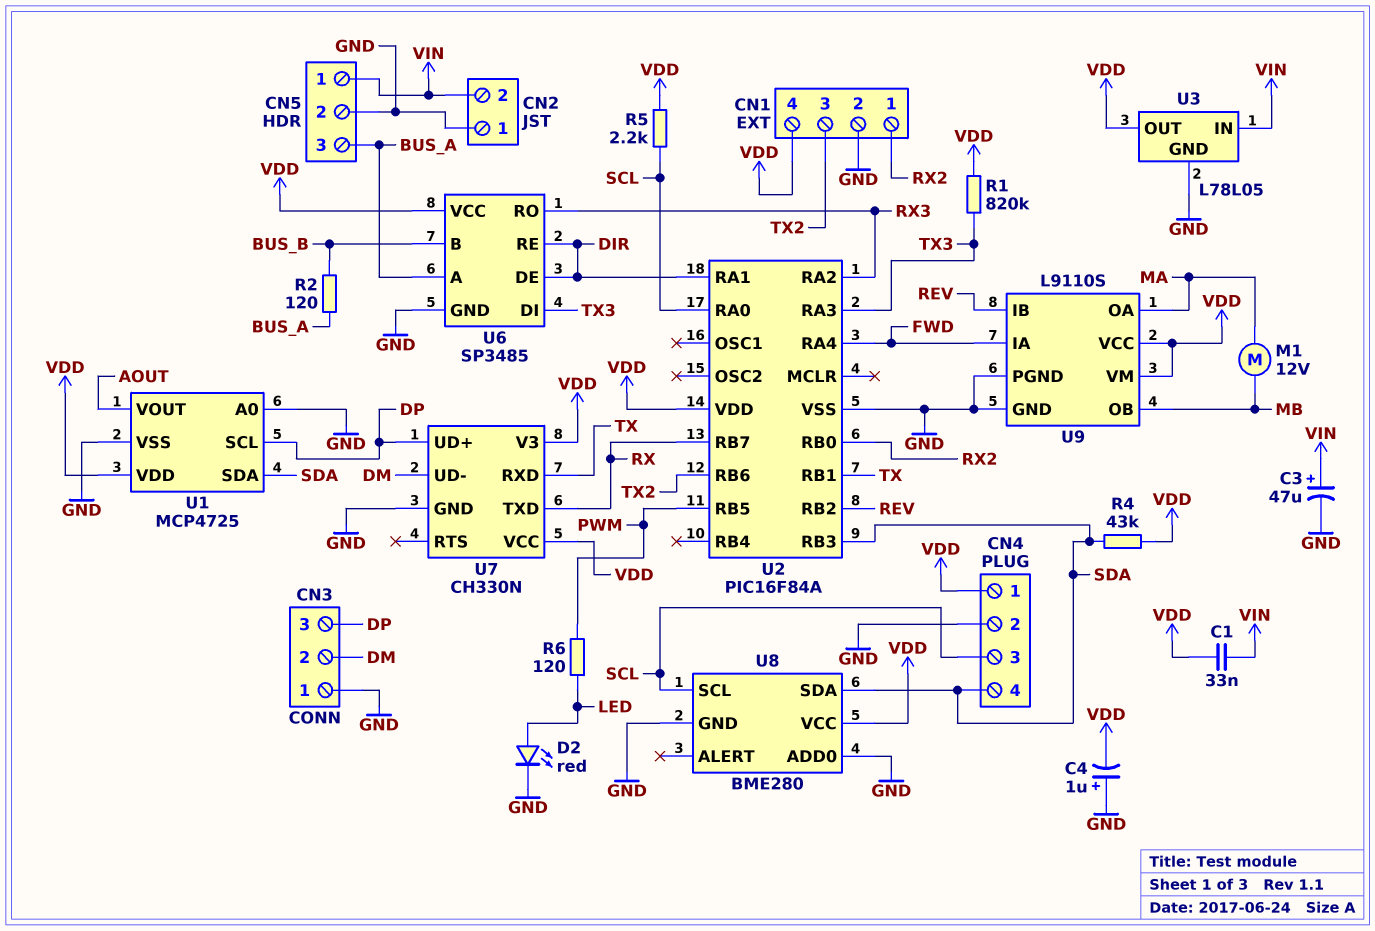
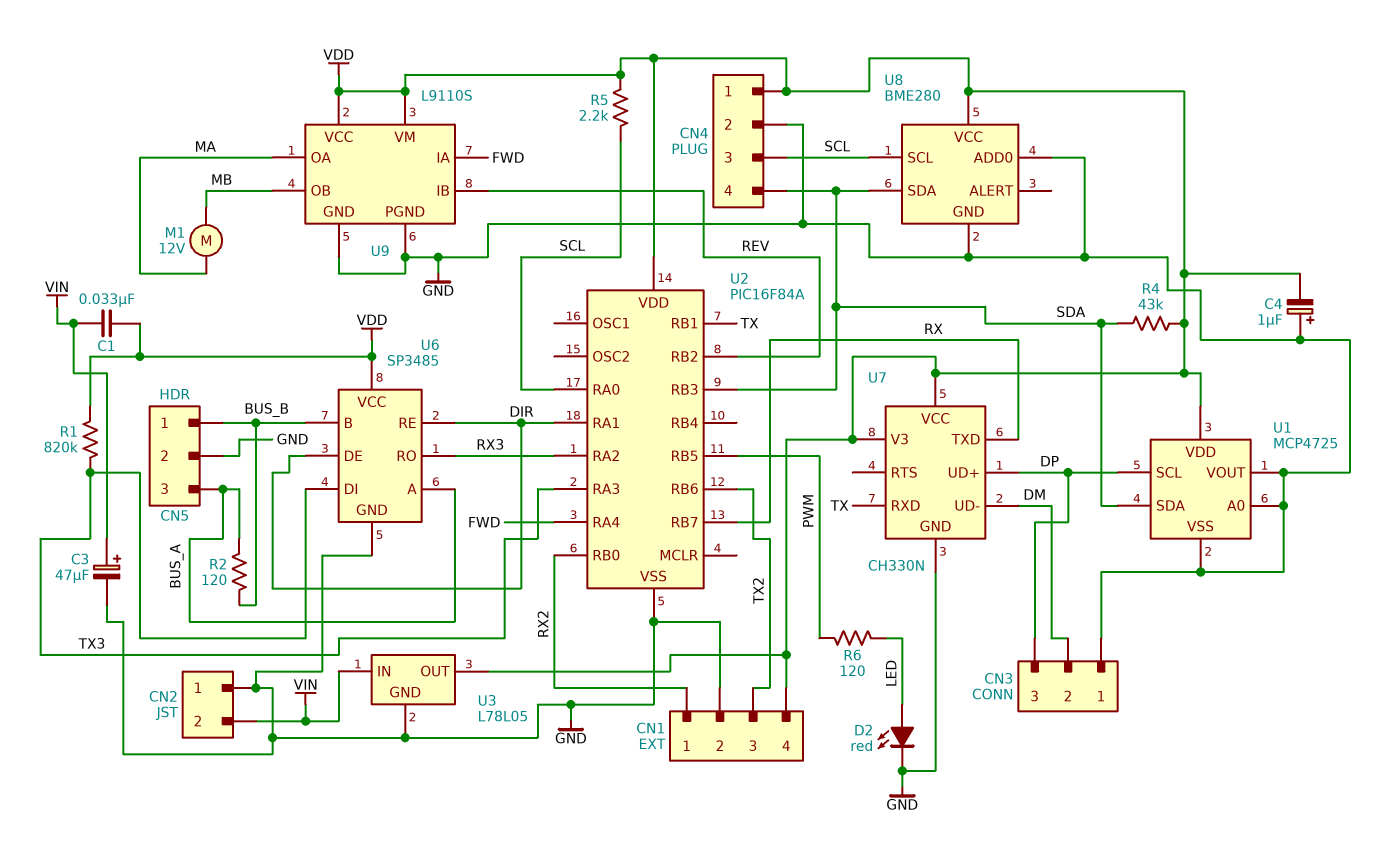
CN5 pin 1: VIN -> BUS_B
U1 pin VOUT: AOUT -> GND

